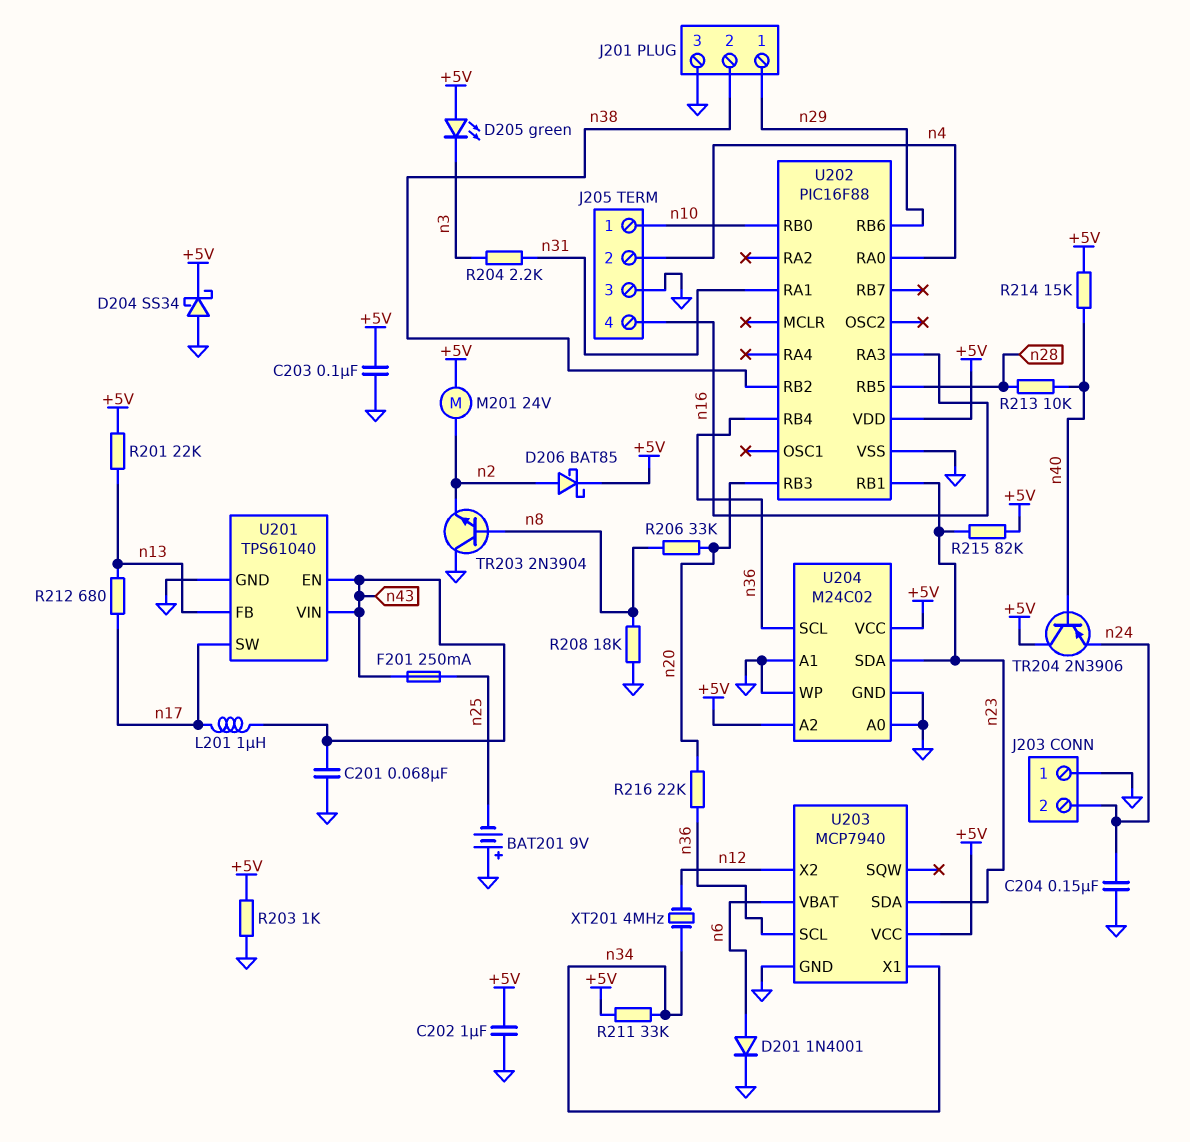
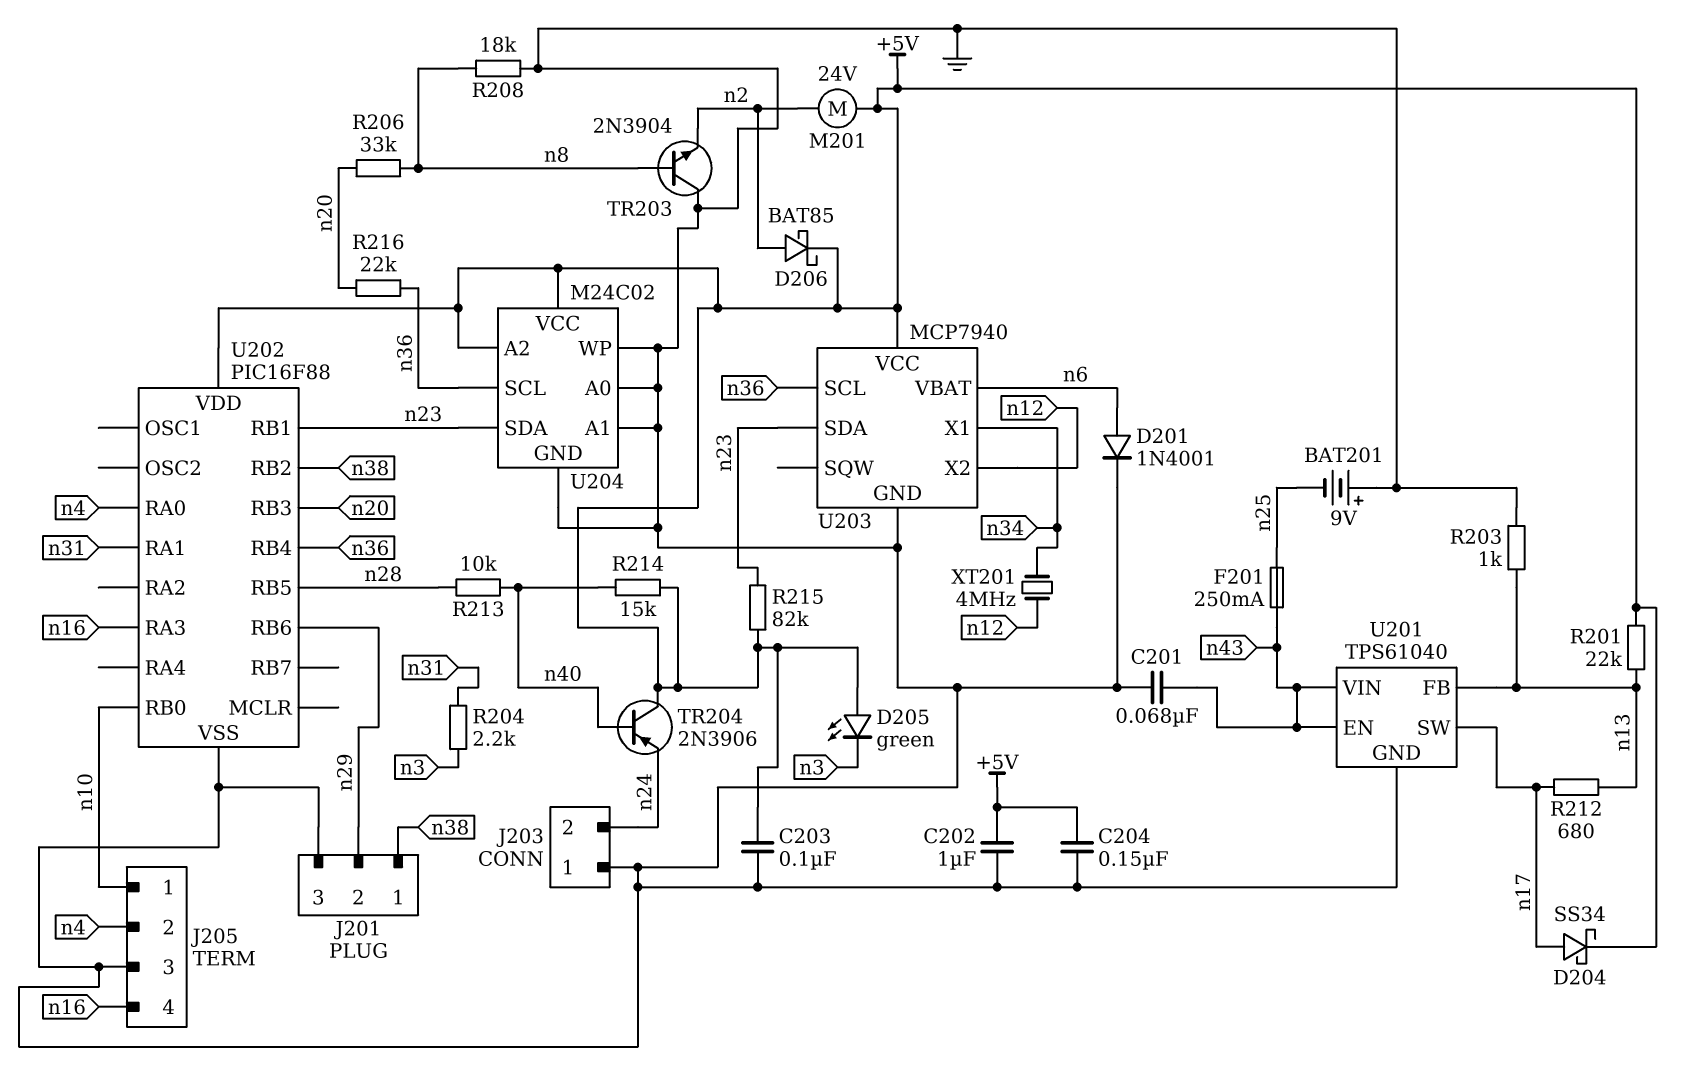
C204: 150nF (GND, n24) -> 150nF (+5V, GND)
D204: schottky SS34 (A GND, K +5V) -> schottky SS34 (A n17, K +5V)
J201 pin 1: n29 -> n38
J201 pin 2: n38 -> n29
L201: 1uH (n17, n43) -> none
R203: 1k (+5V, GND) -> 1k (GND, n13)
R211: 33k (+5V, n34) -> none

